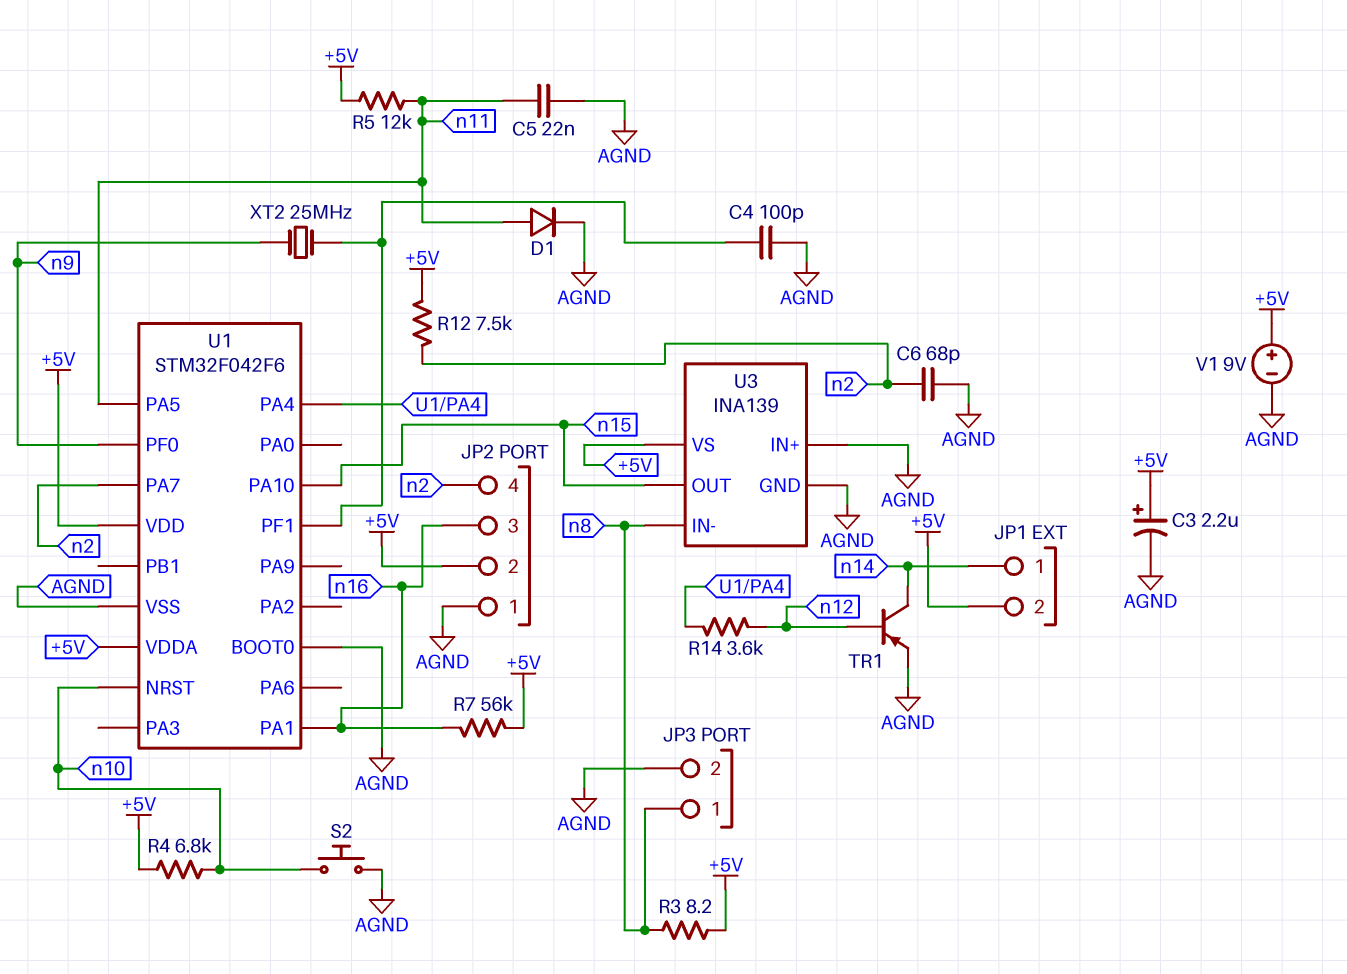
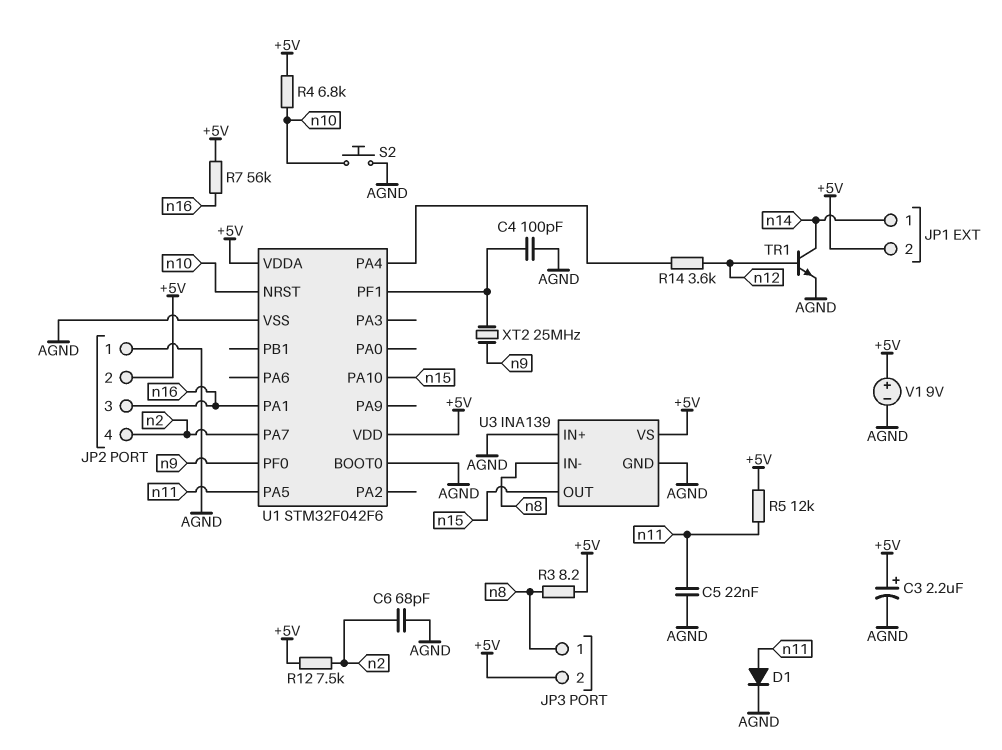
JP3 pin 2: AGND -> +5V
TR1: PNP (B n12, C n14, E AGND) -> NPN (B n12, C n14, E AGND)

